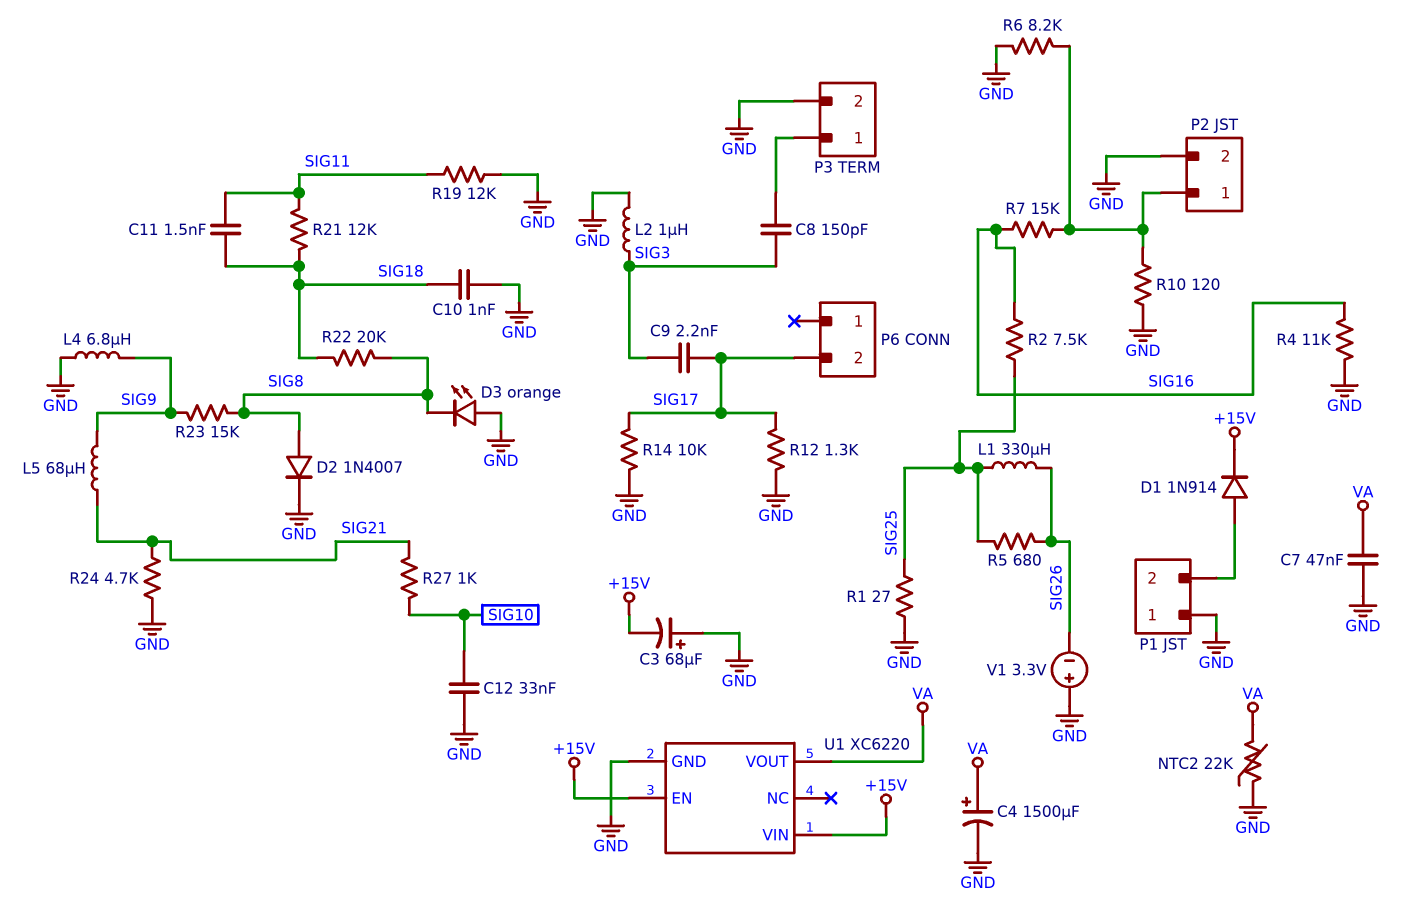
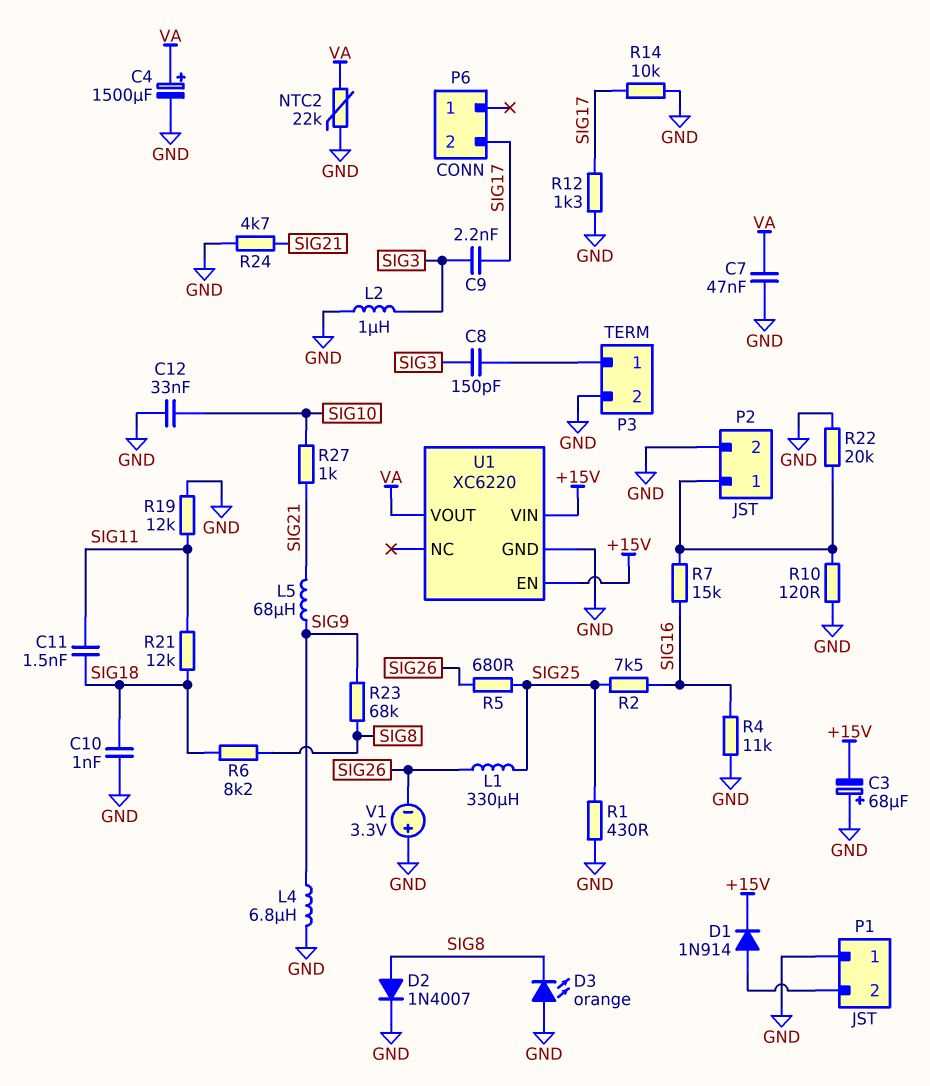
R1: 27 (GND, SIG25) -> 430 (GND, SIG25)
R6: 8.2k (GND, P2/1) -> 8.2k (SIG8, SIG18)
R22: 20k (SIG8, SIG18) -> 20k (GND, P2/1)
R23: 15k (SIG8, SIG9) -> 68k (SIG8, SIG9)

